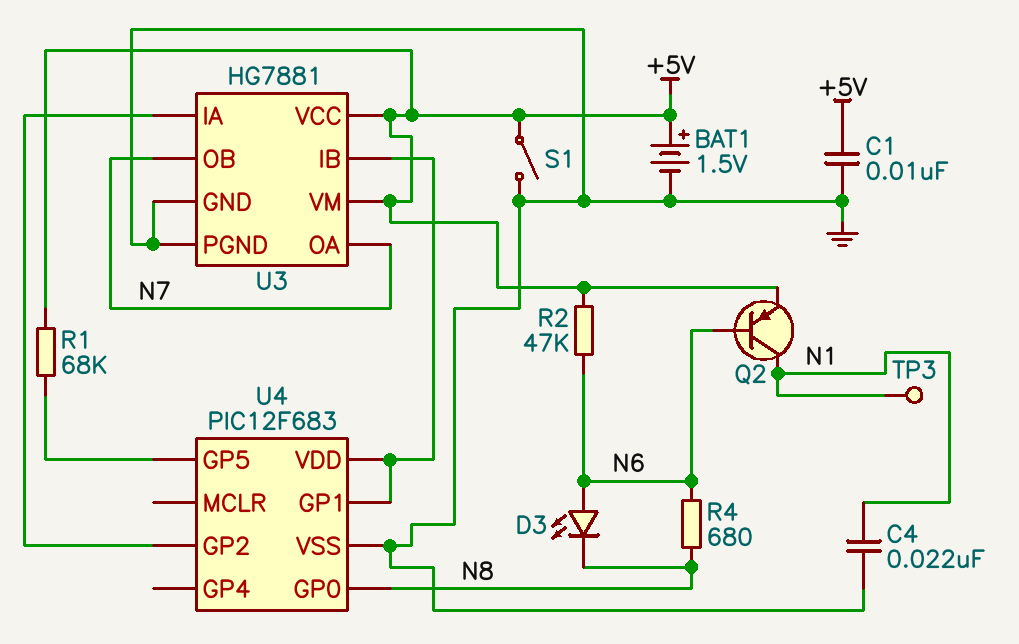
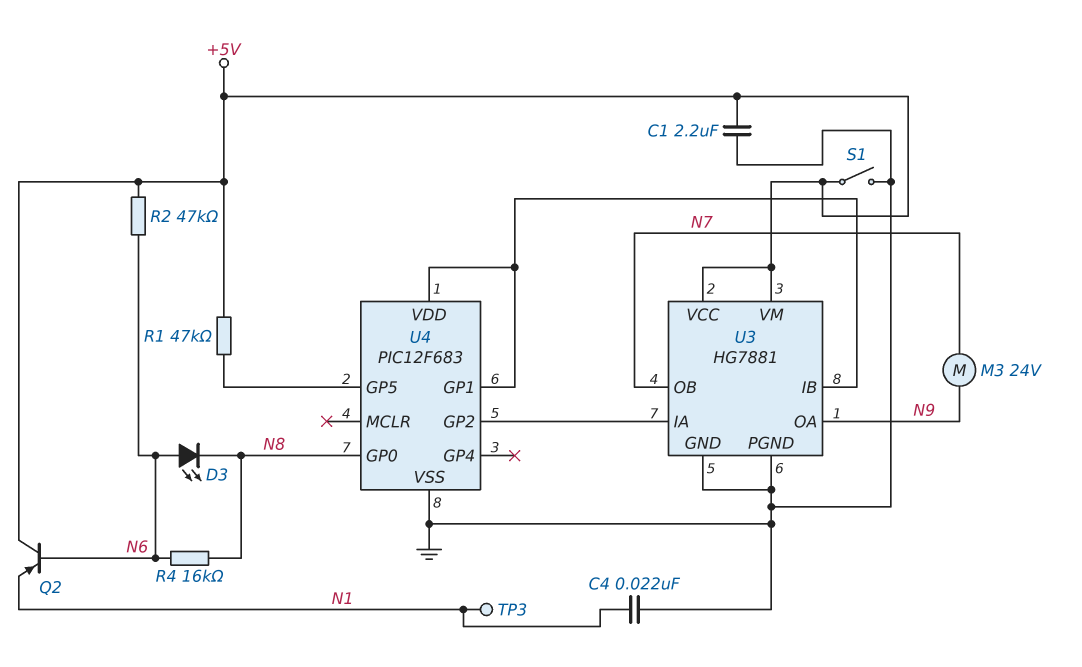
BAT1: 1.5V (plus +5V, minus GND) -> none
C1: 10nF (+5V, GND) -> 2.2uF (+5V, GND)
M3: none -> motor 24V (N7, N9)
Q2: PNP (B N6, C N1, E +5V) -> PNP (B N6, C +5V, E N1)
R1: 68k (+5V, U4/GP5) -> 47k (+5V, U4/GP5)
R4: 680 (N6, N8) -> 16k (N6, N8)
U3 pin OA: N7 -> N9

